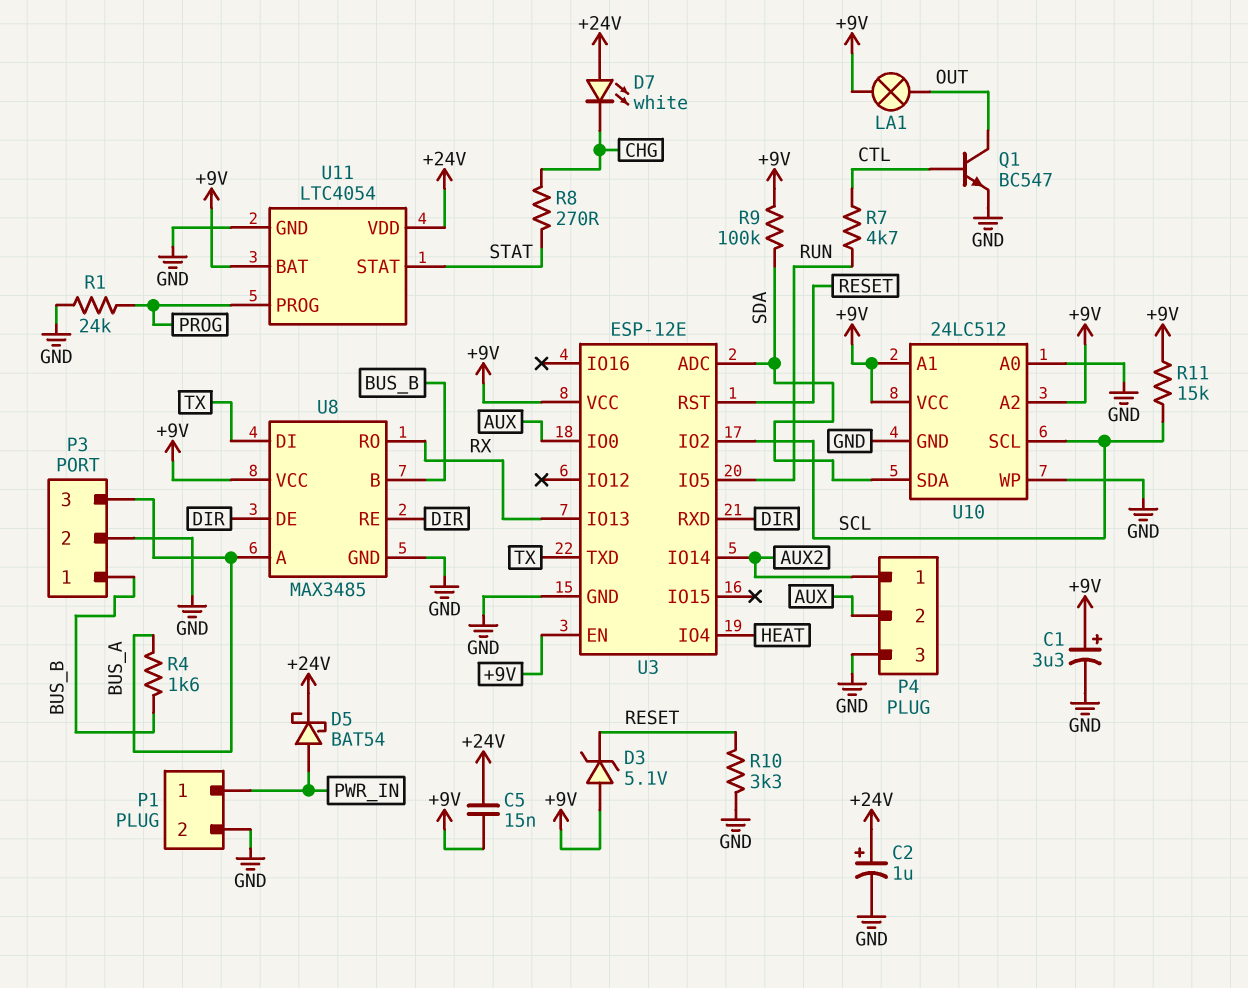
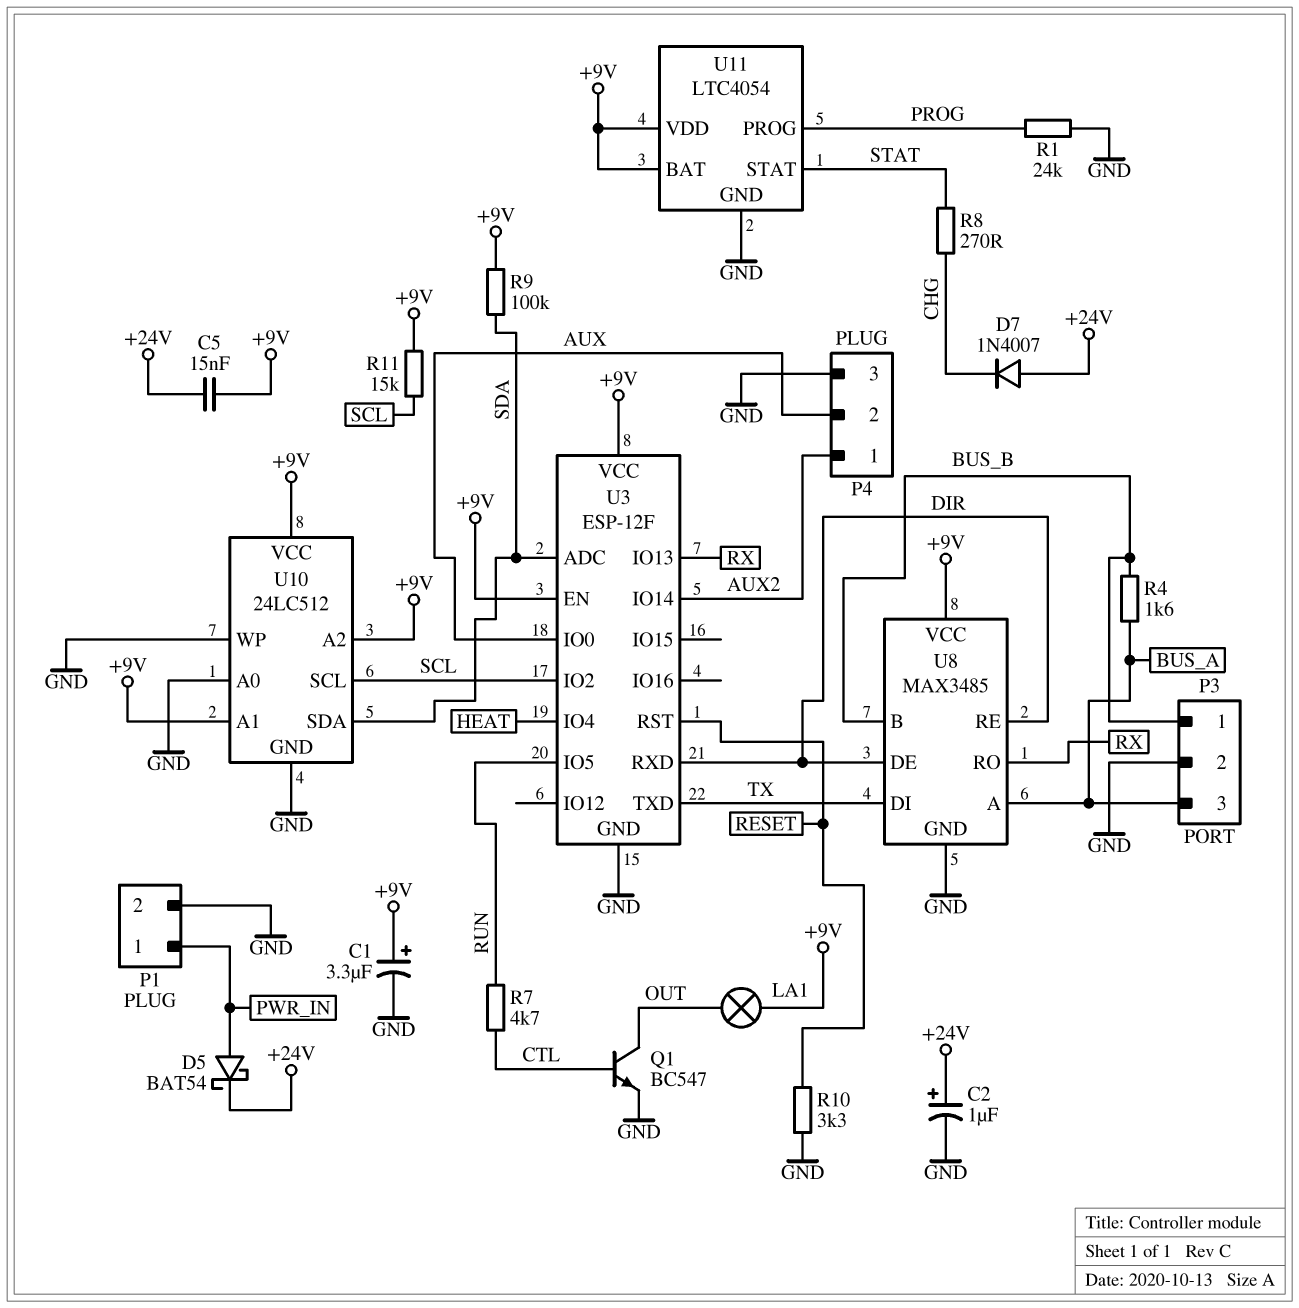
D3: zener 5.1V (A +9V, K RESET) -> none
D7: LED white (A +24V, K CHG) -> diode 1N4007 (A +24V, K CHG)
U3: ESP-12E -> ESP-12F
U11 pin VDD: +24V -> +9V

